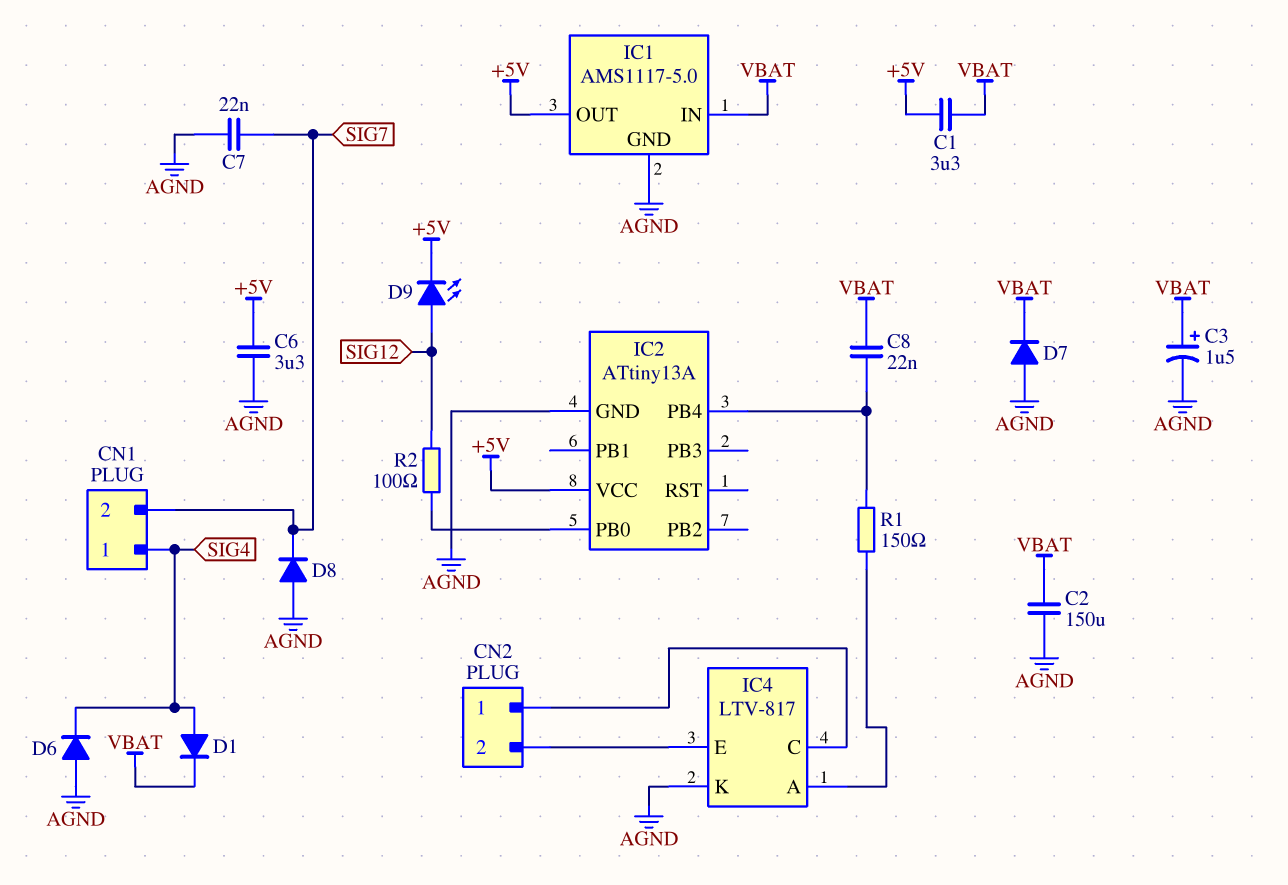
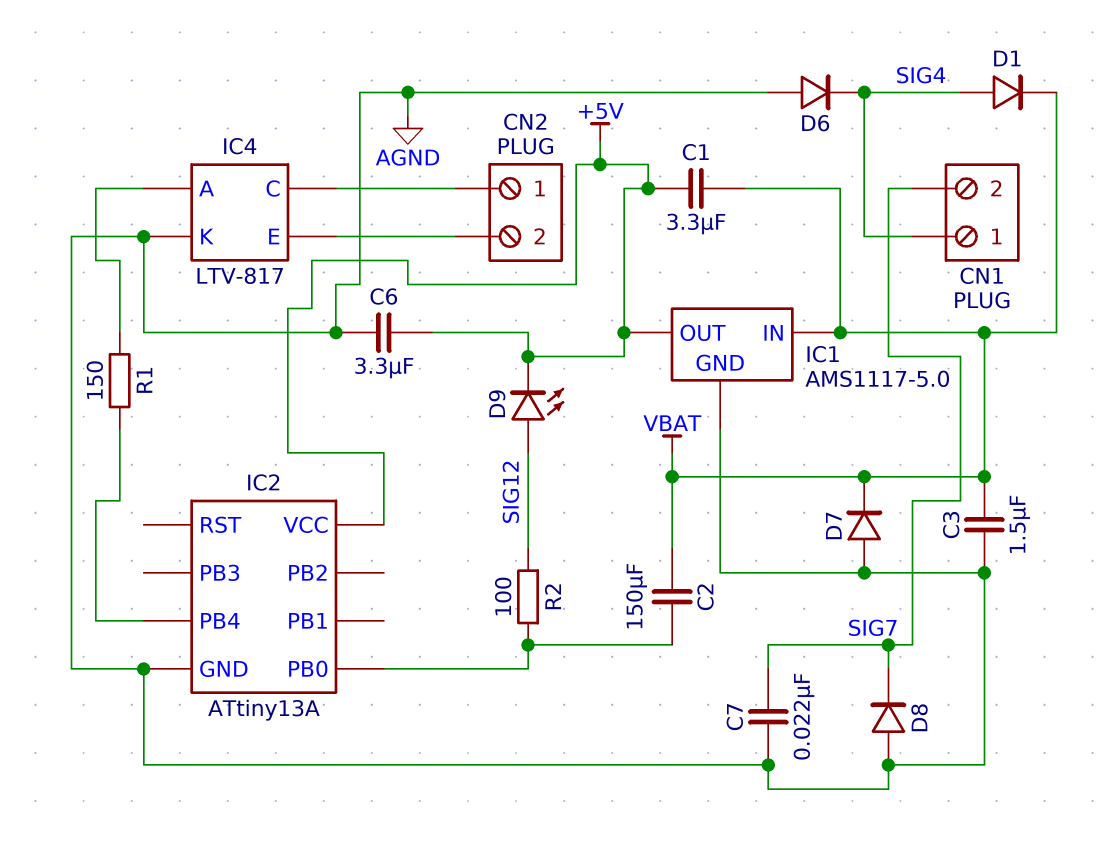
C2: 150uF (AGND, VBAT) -> 150uF (IC2/PB0, VBAT)
C3: 1.5uF (plus VBAT, minus AGND) -> 1.5uF (AGND, VBAT)
C8: 22nF (IC2/PB4, VBAT) -> none

